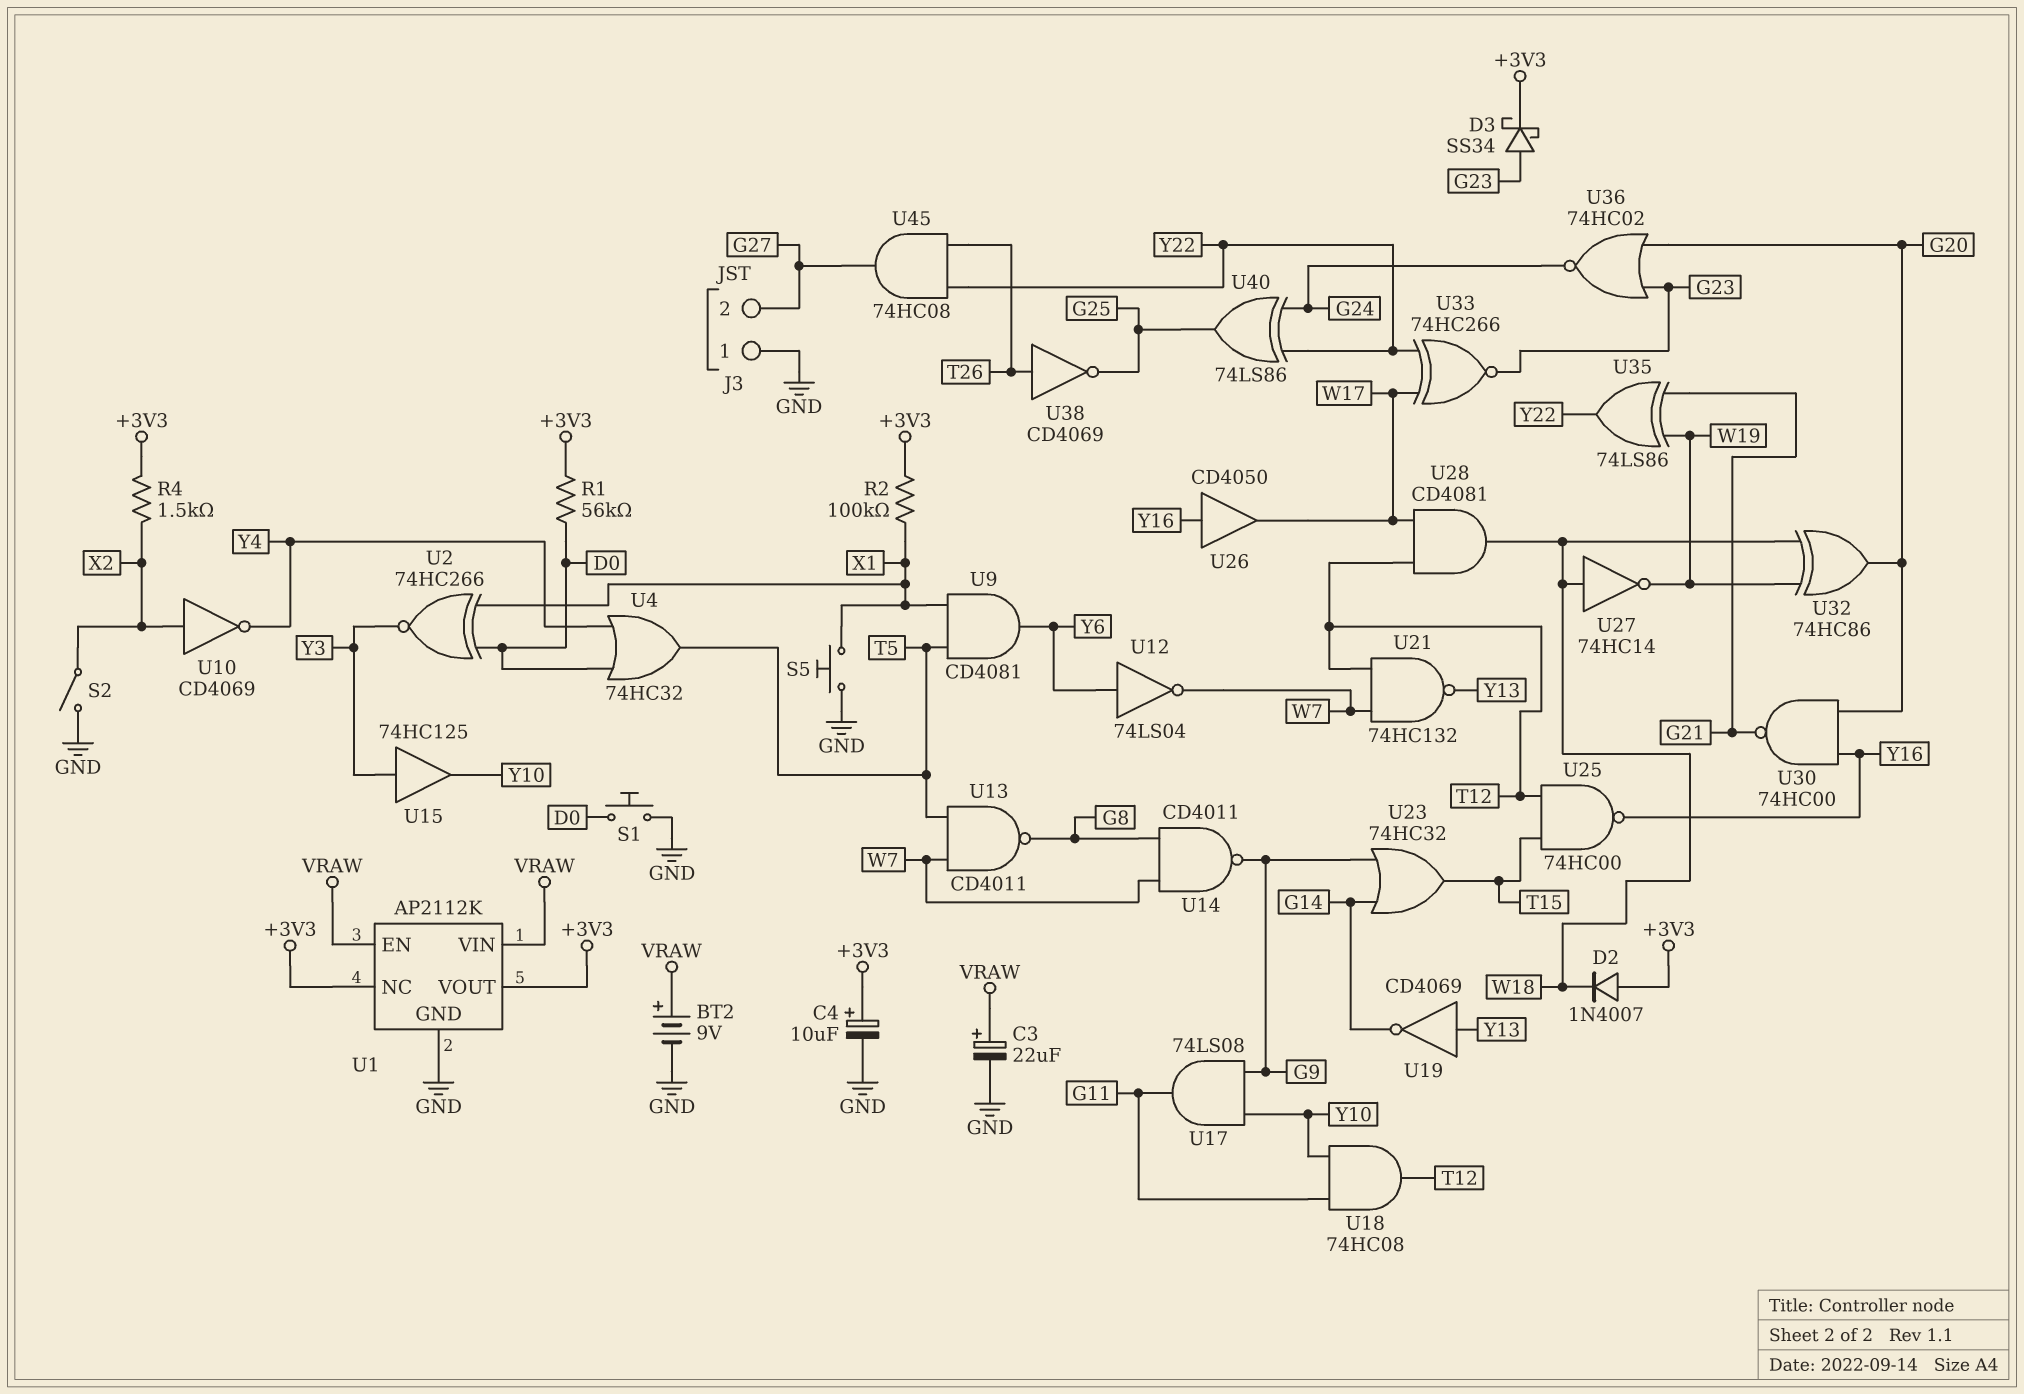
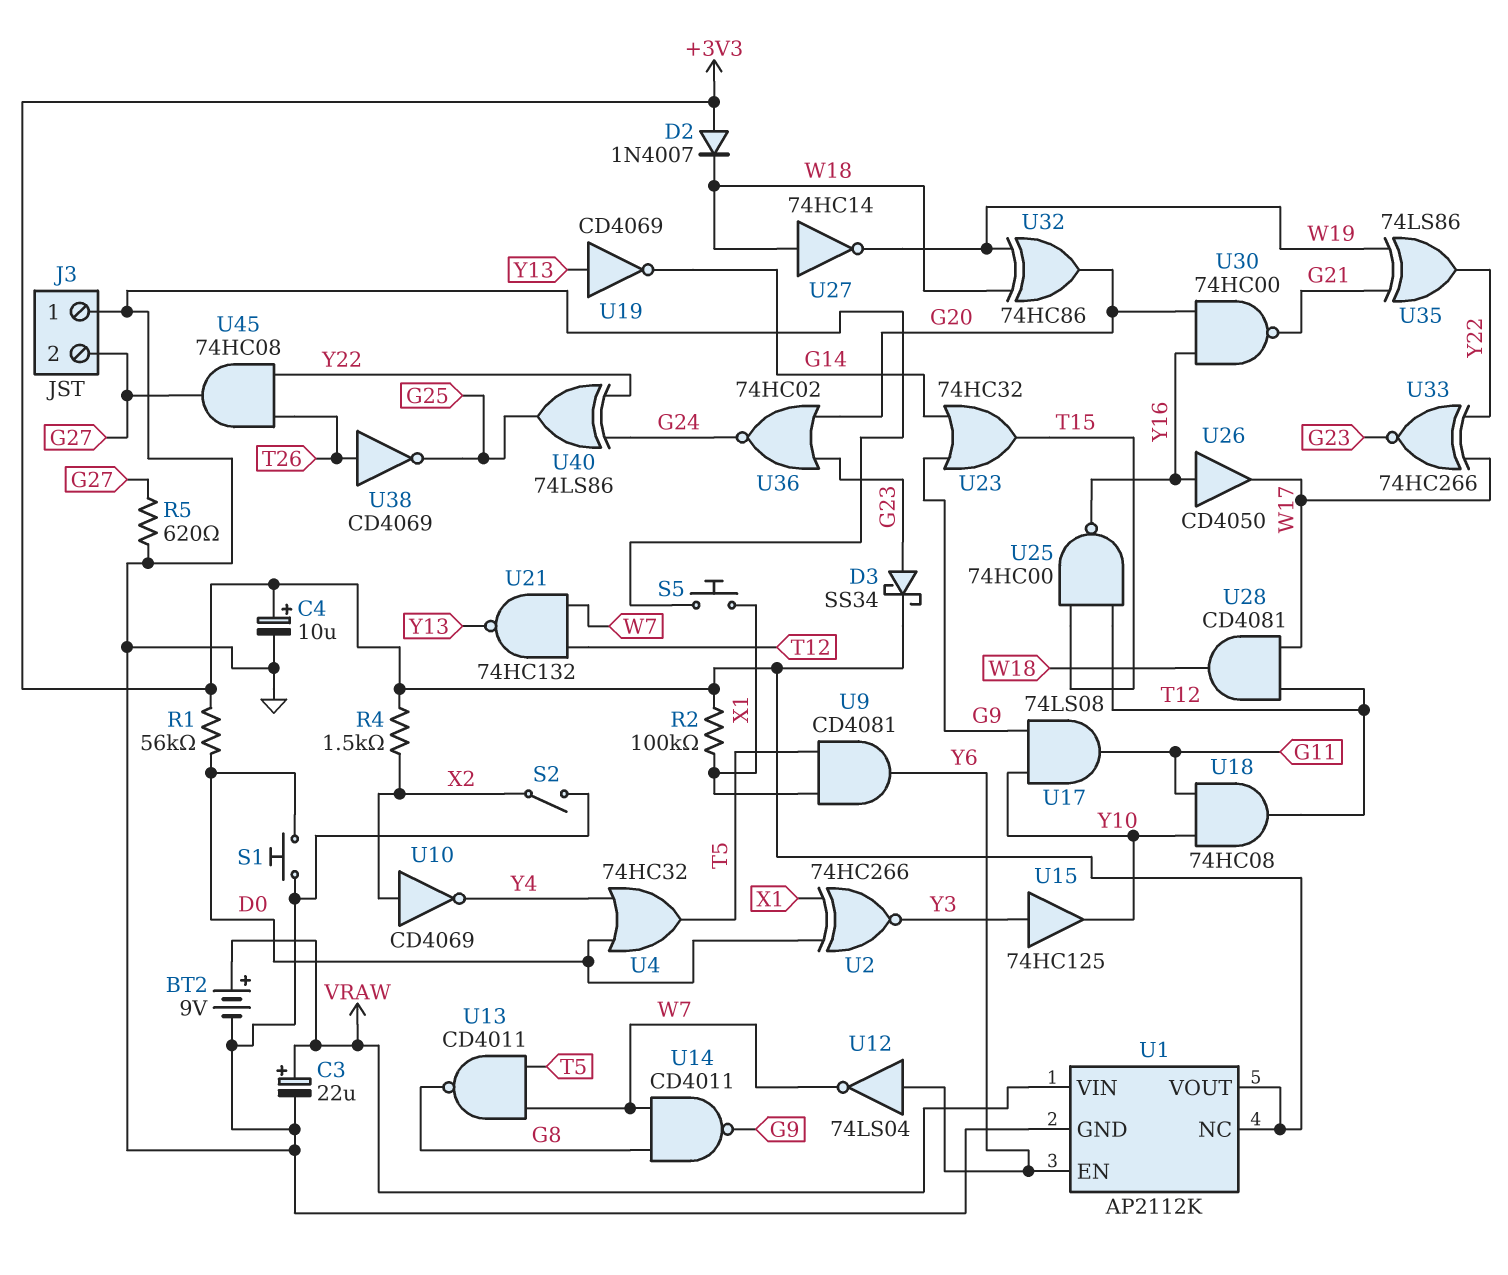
R5: none -> 620 (G27, GND)
U1 pin EN: VRAW -> Y6

